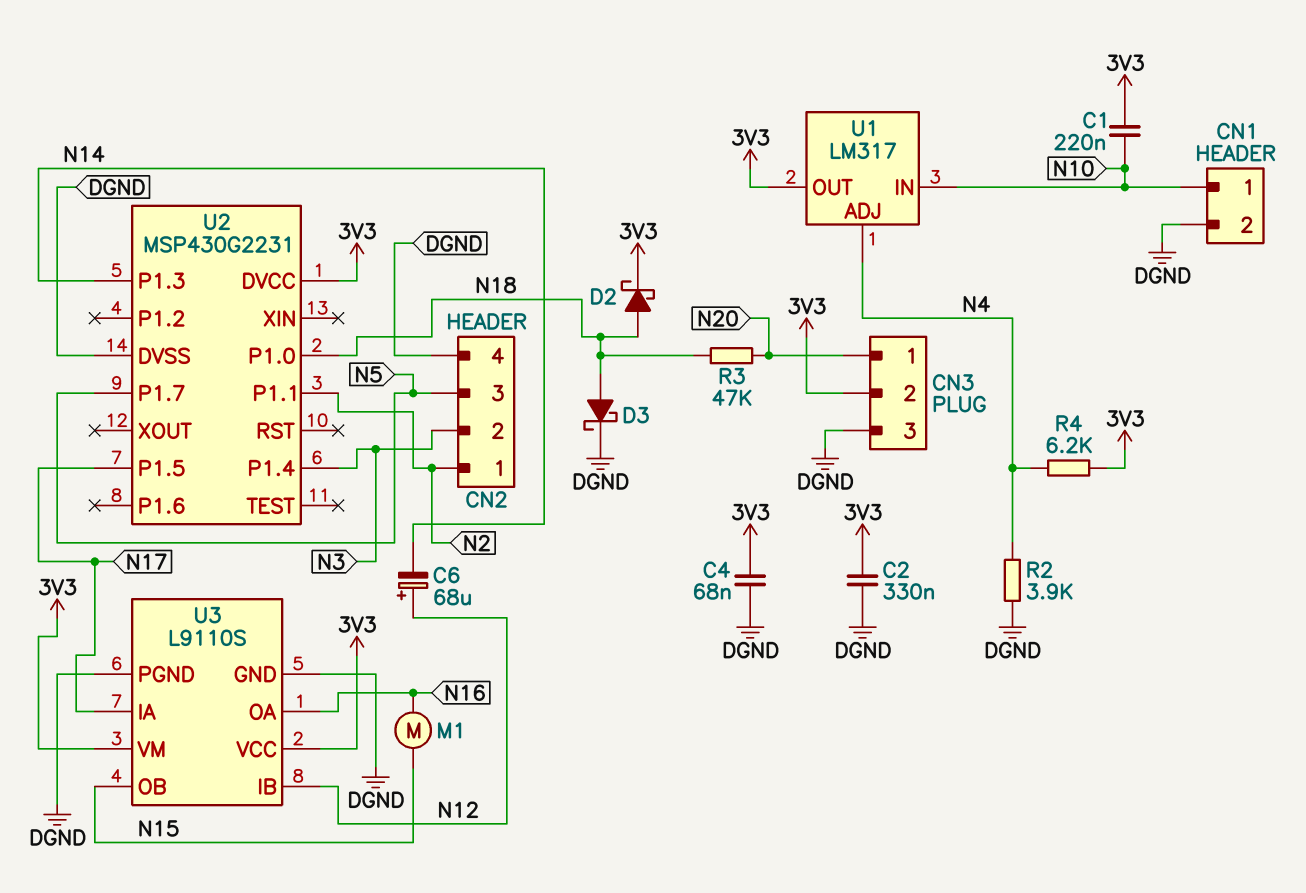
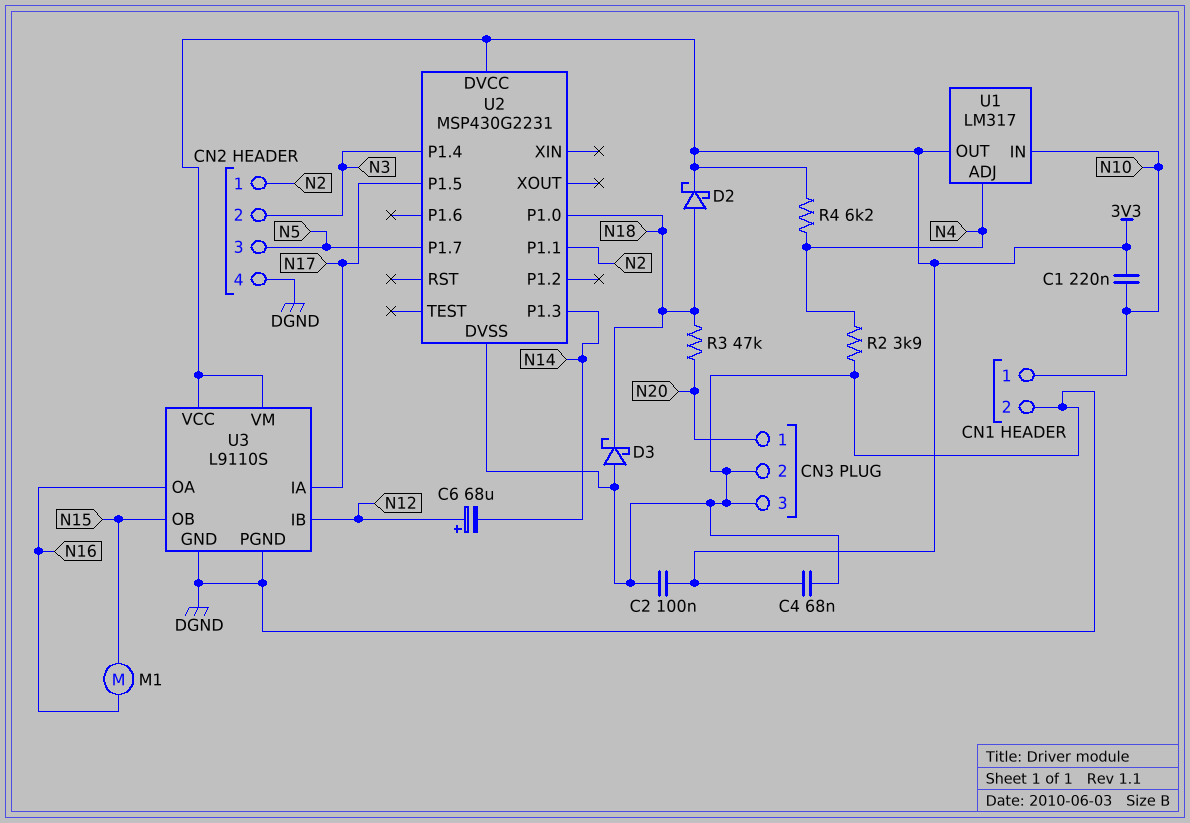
C2: 330nF (3V3, DGND) -> 100nF (3V3, DGND)
CN3 pin 2: 3V3 -> DGND
D3: schottky (A N18, K DGND) -> schottky (A DGND, K N18)

